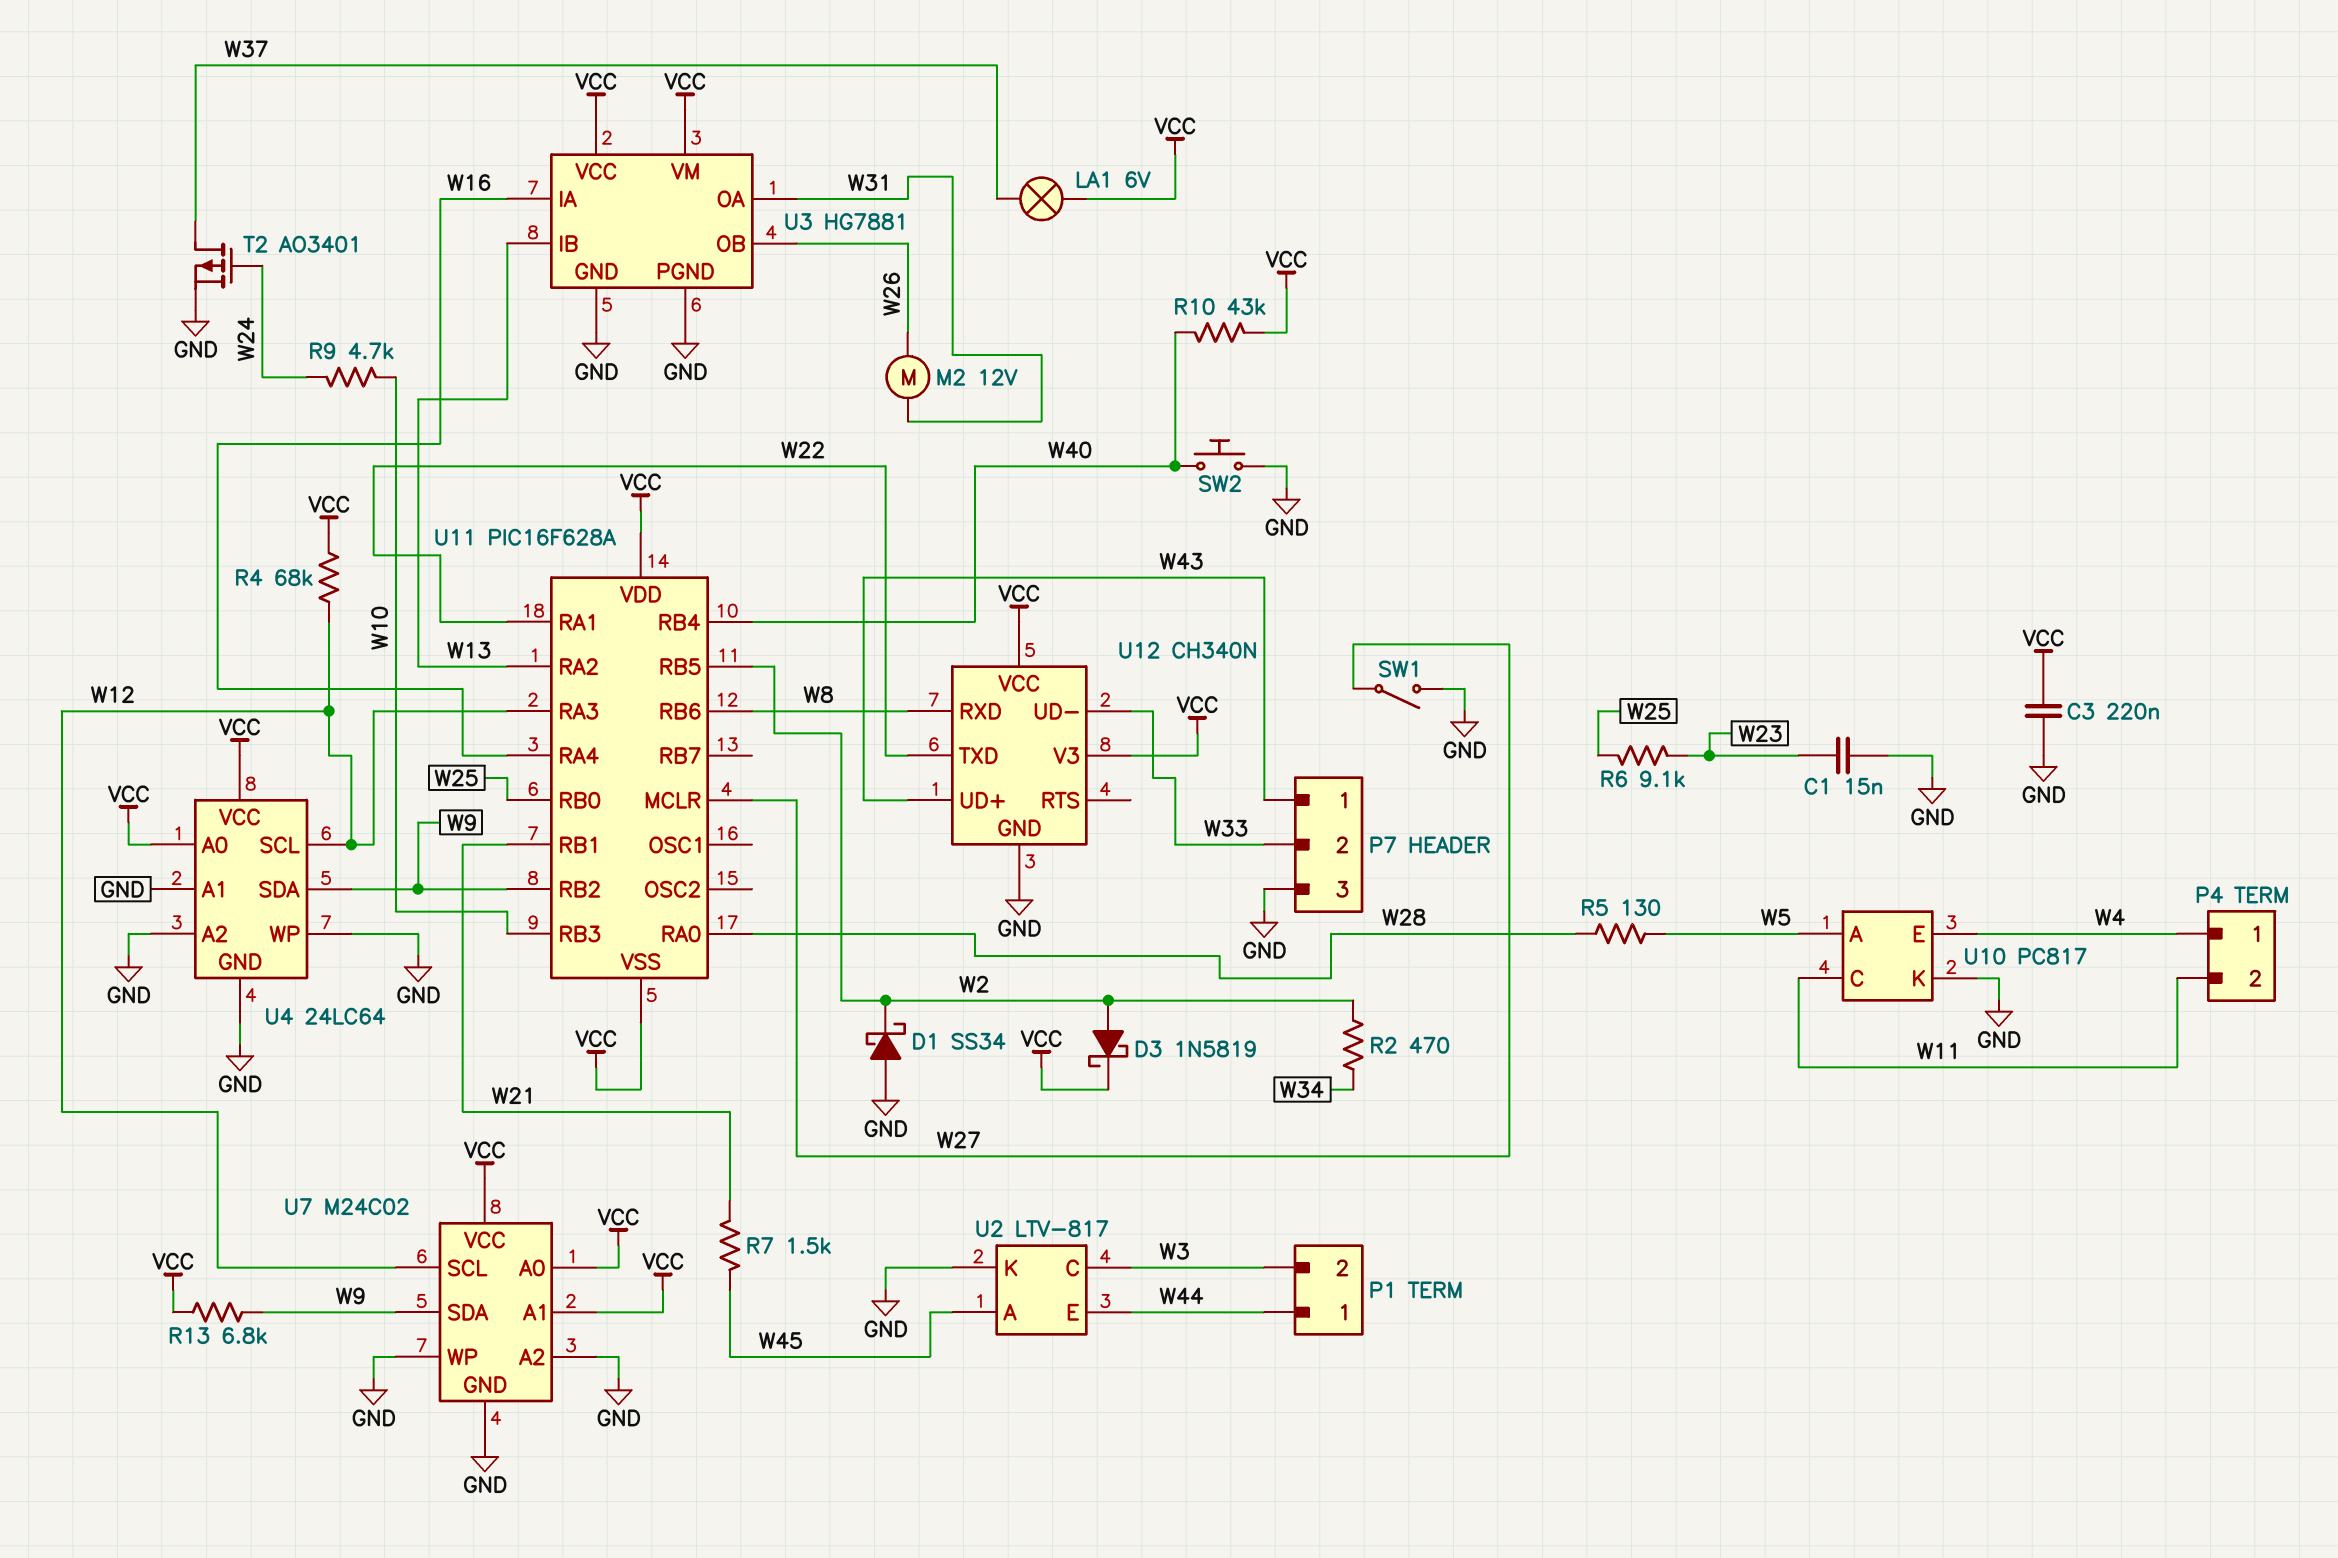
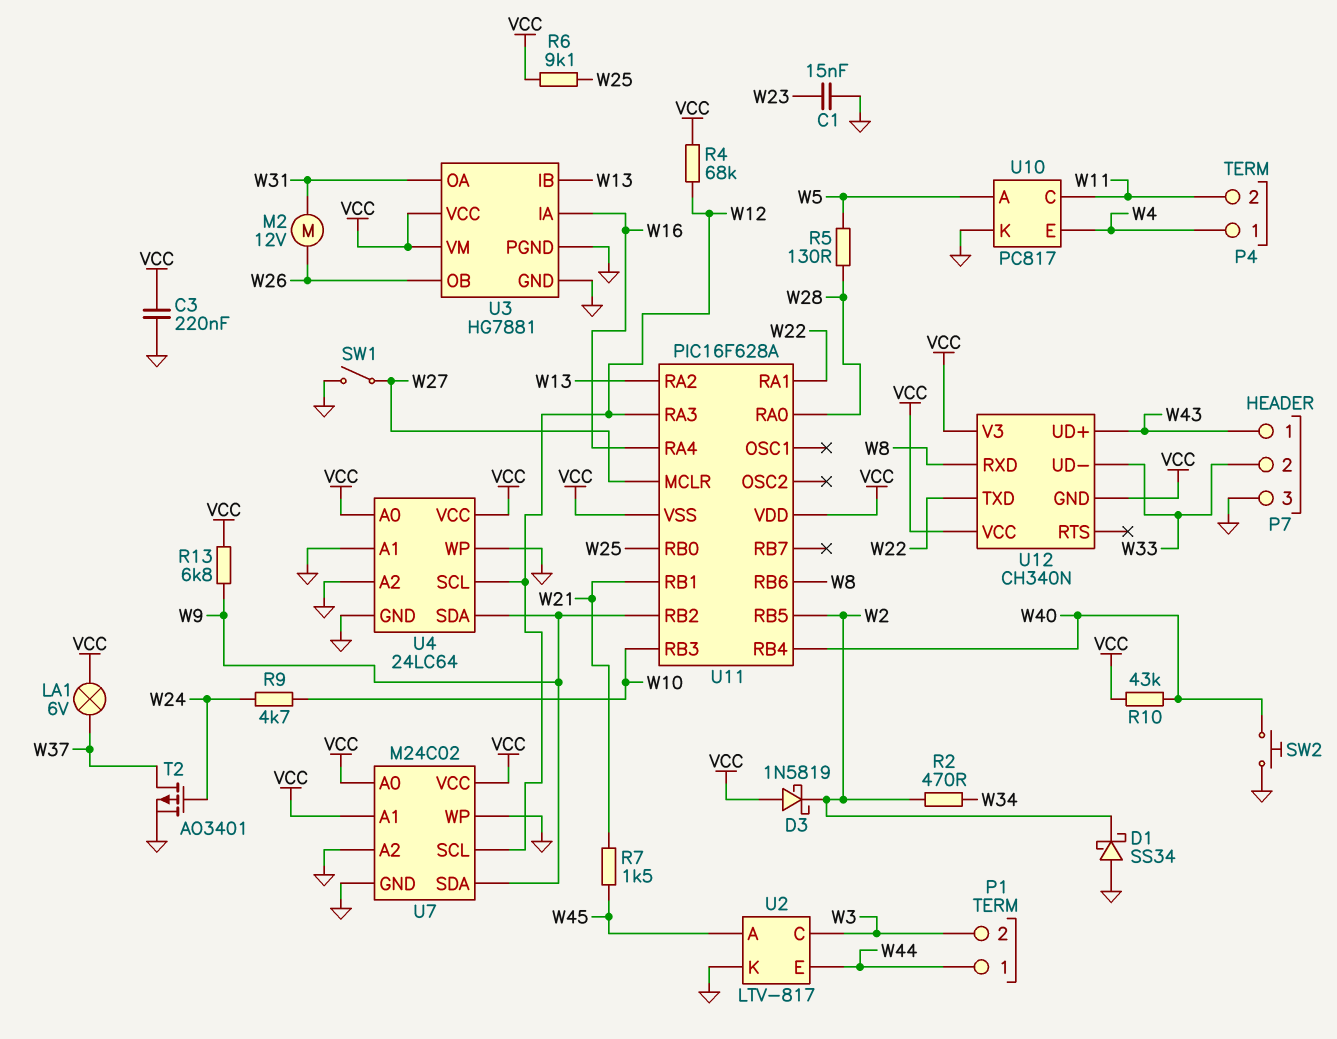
D3: schottky 1N5819 (A W2, K VCC) -> schottky 1N5819 (A VCC, K W2)
R6: 9.1k (W23, W25) -> 9.1k (VCC, W25)
U12 pin GND: GND -> VCC

